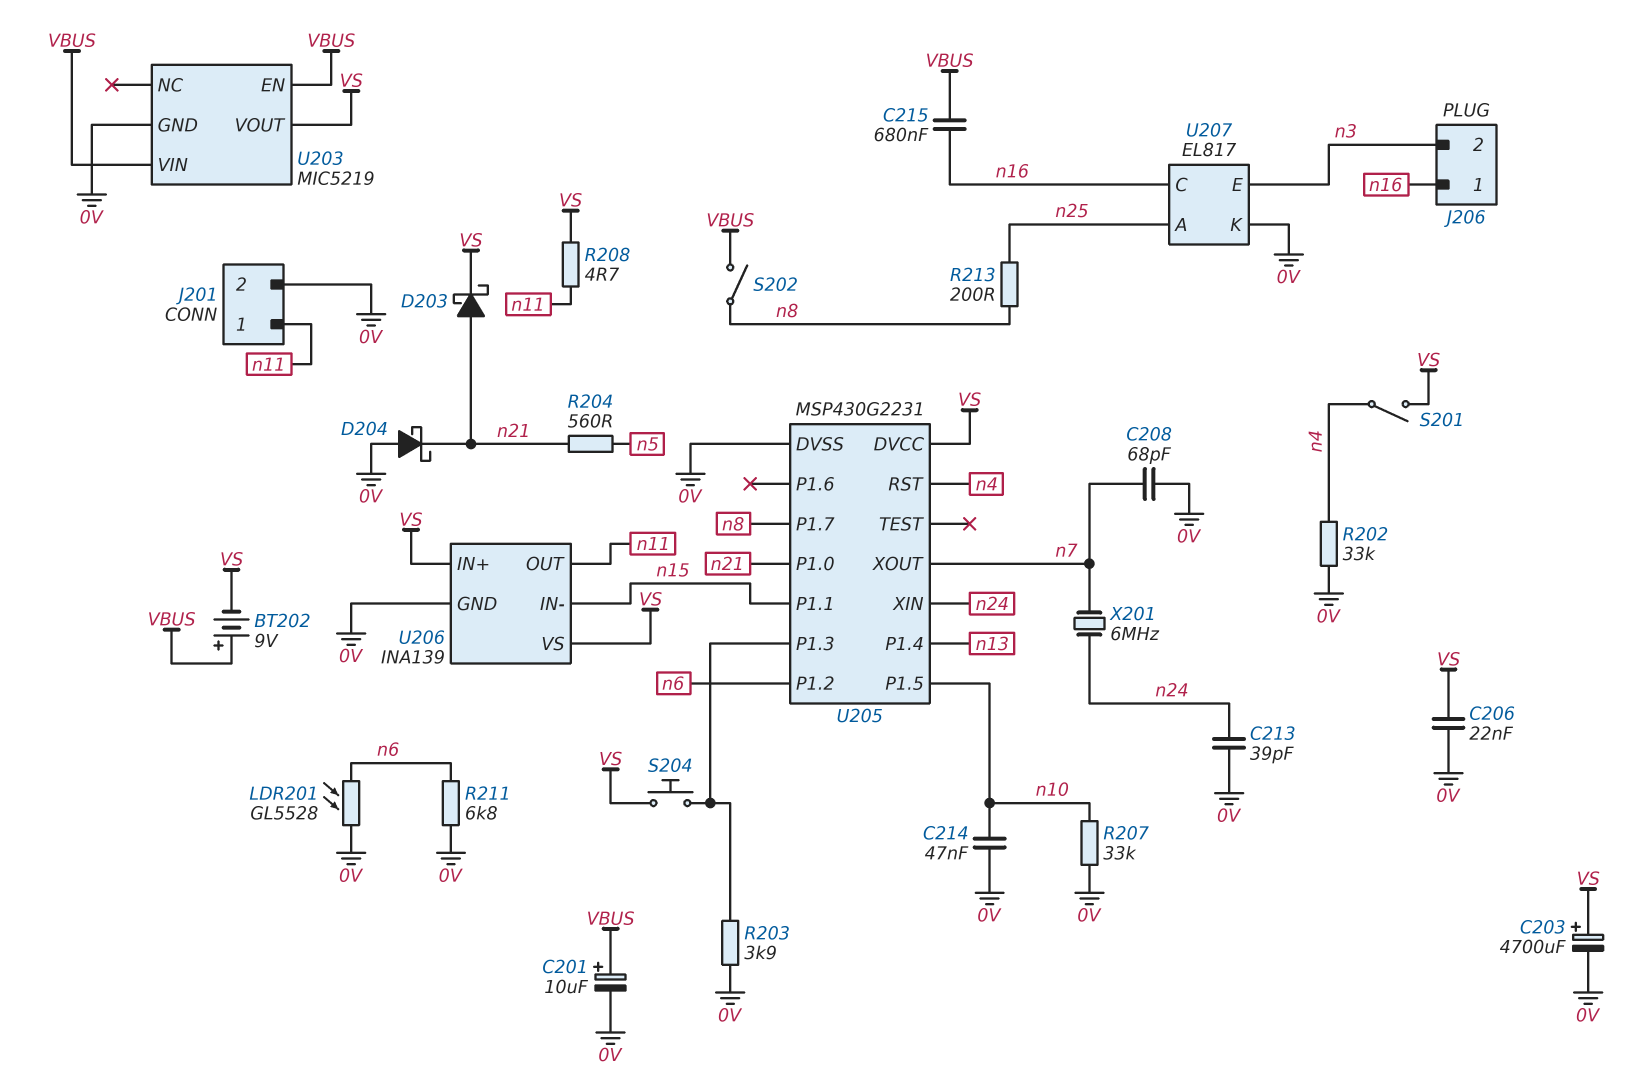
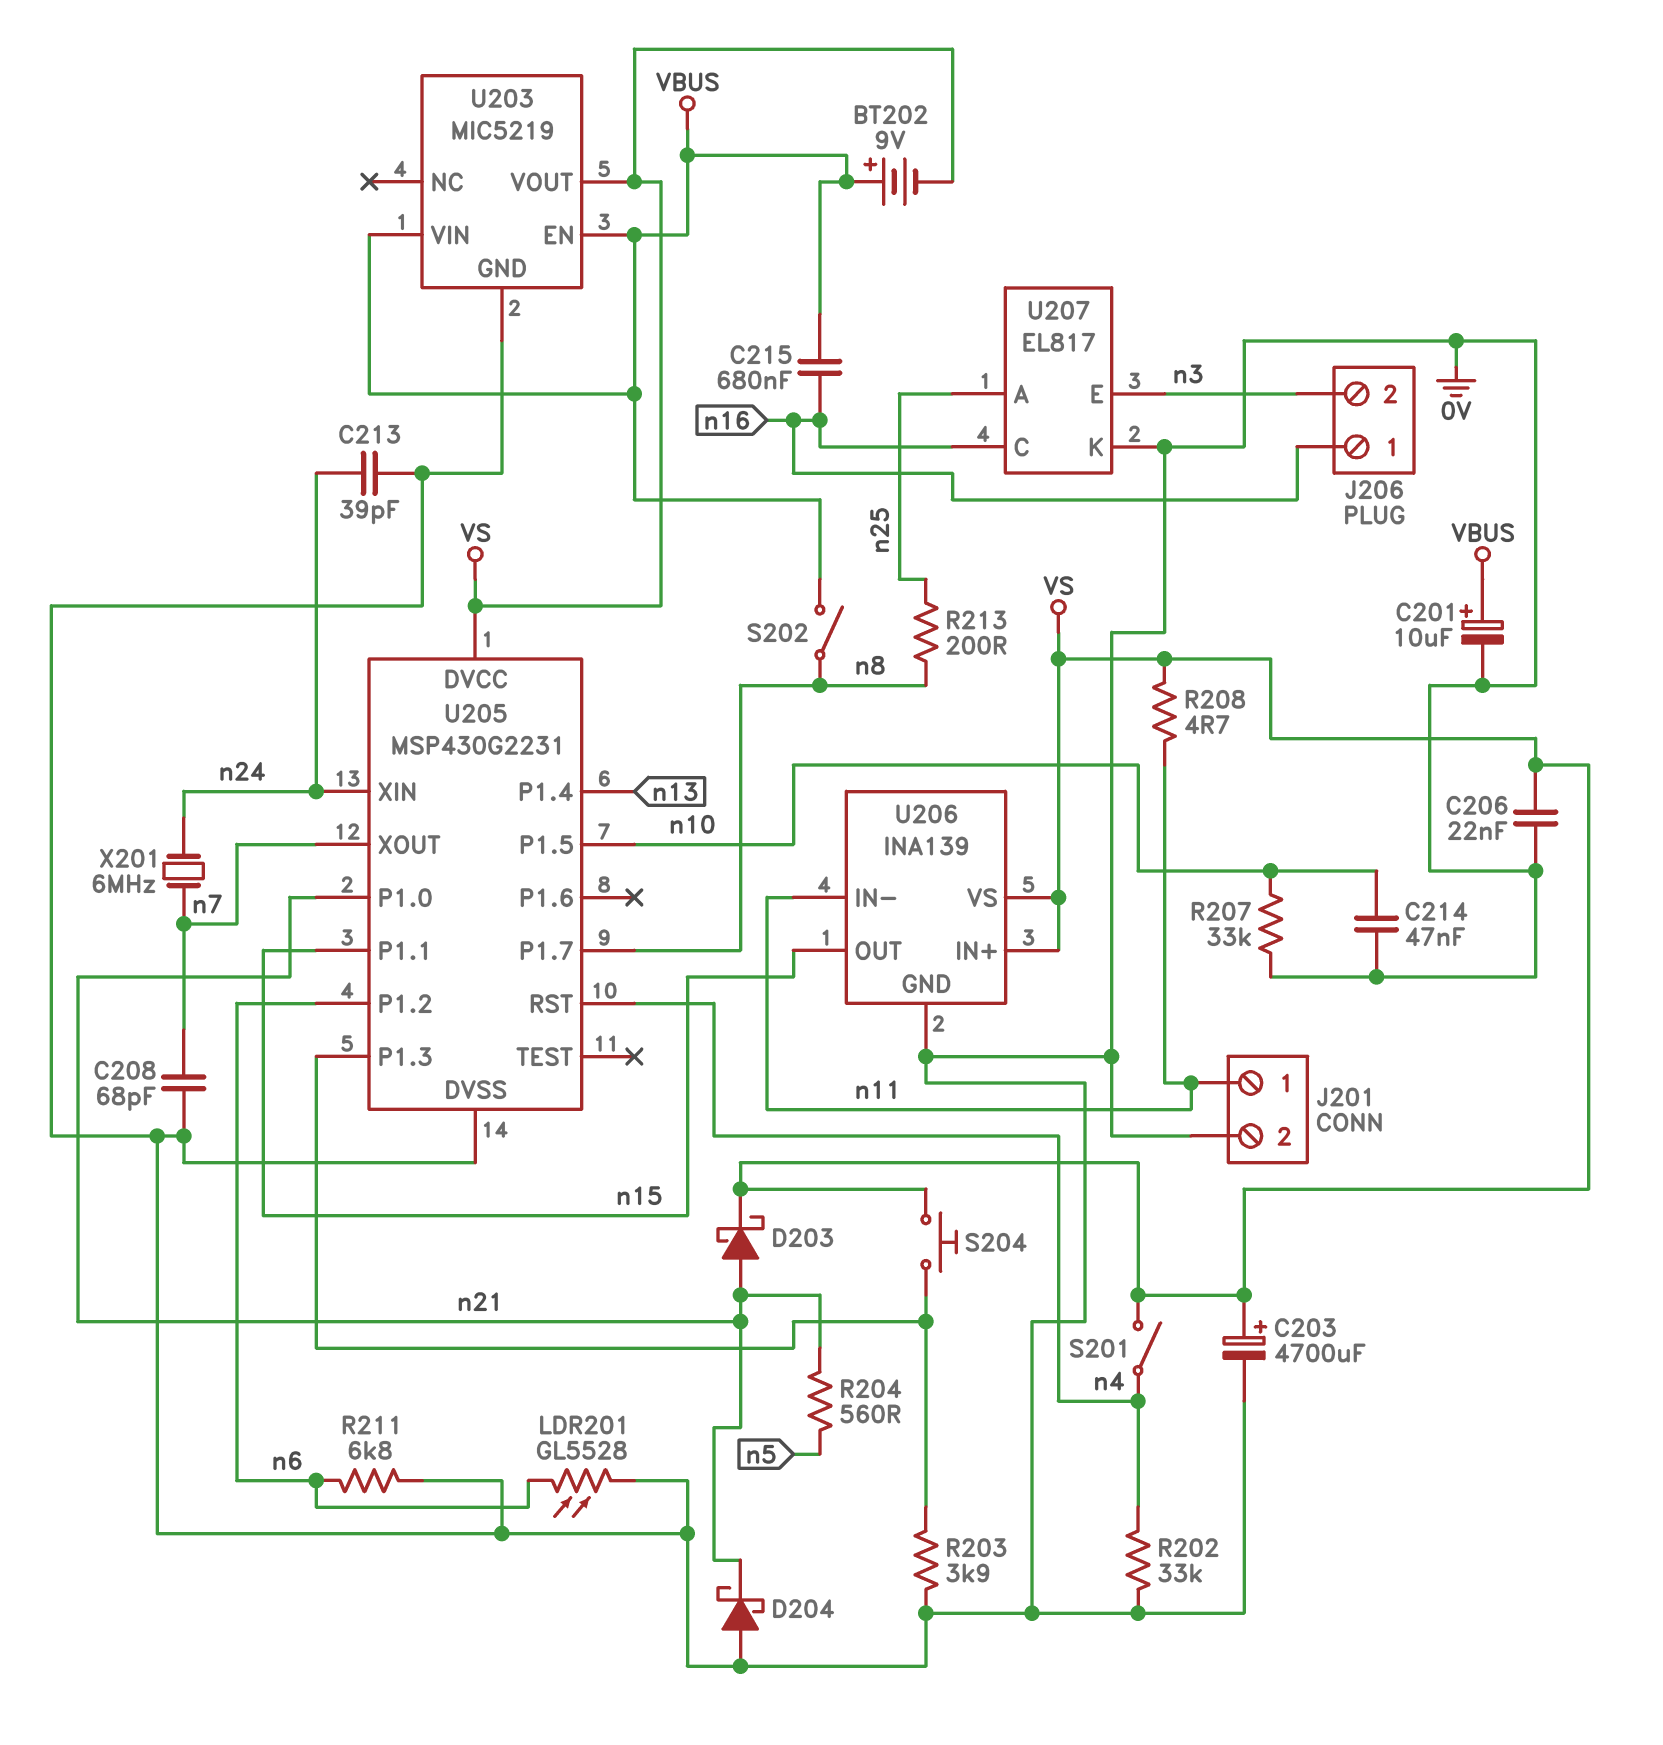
U206 pin IN-: n15 -> n11
U206 pin OUT: n11 -> n15

